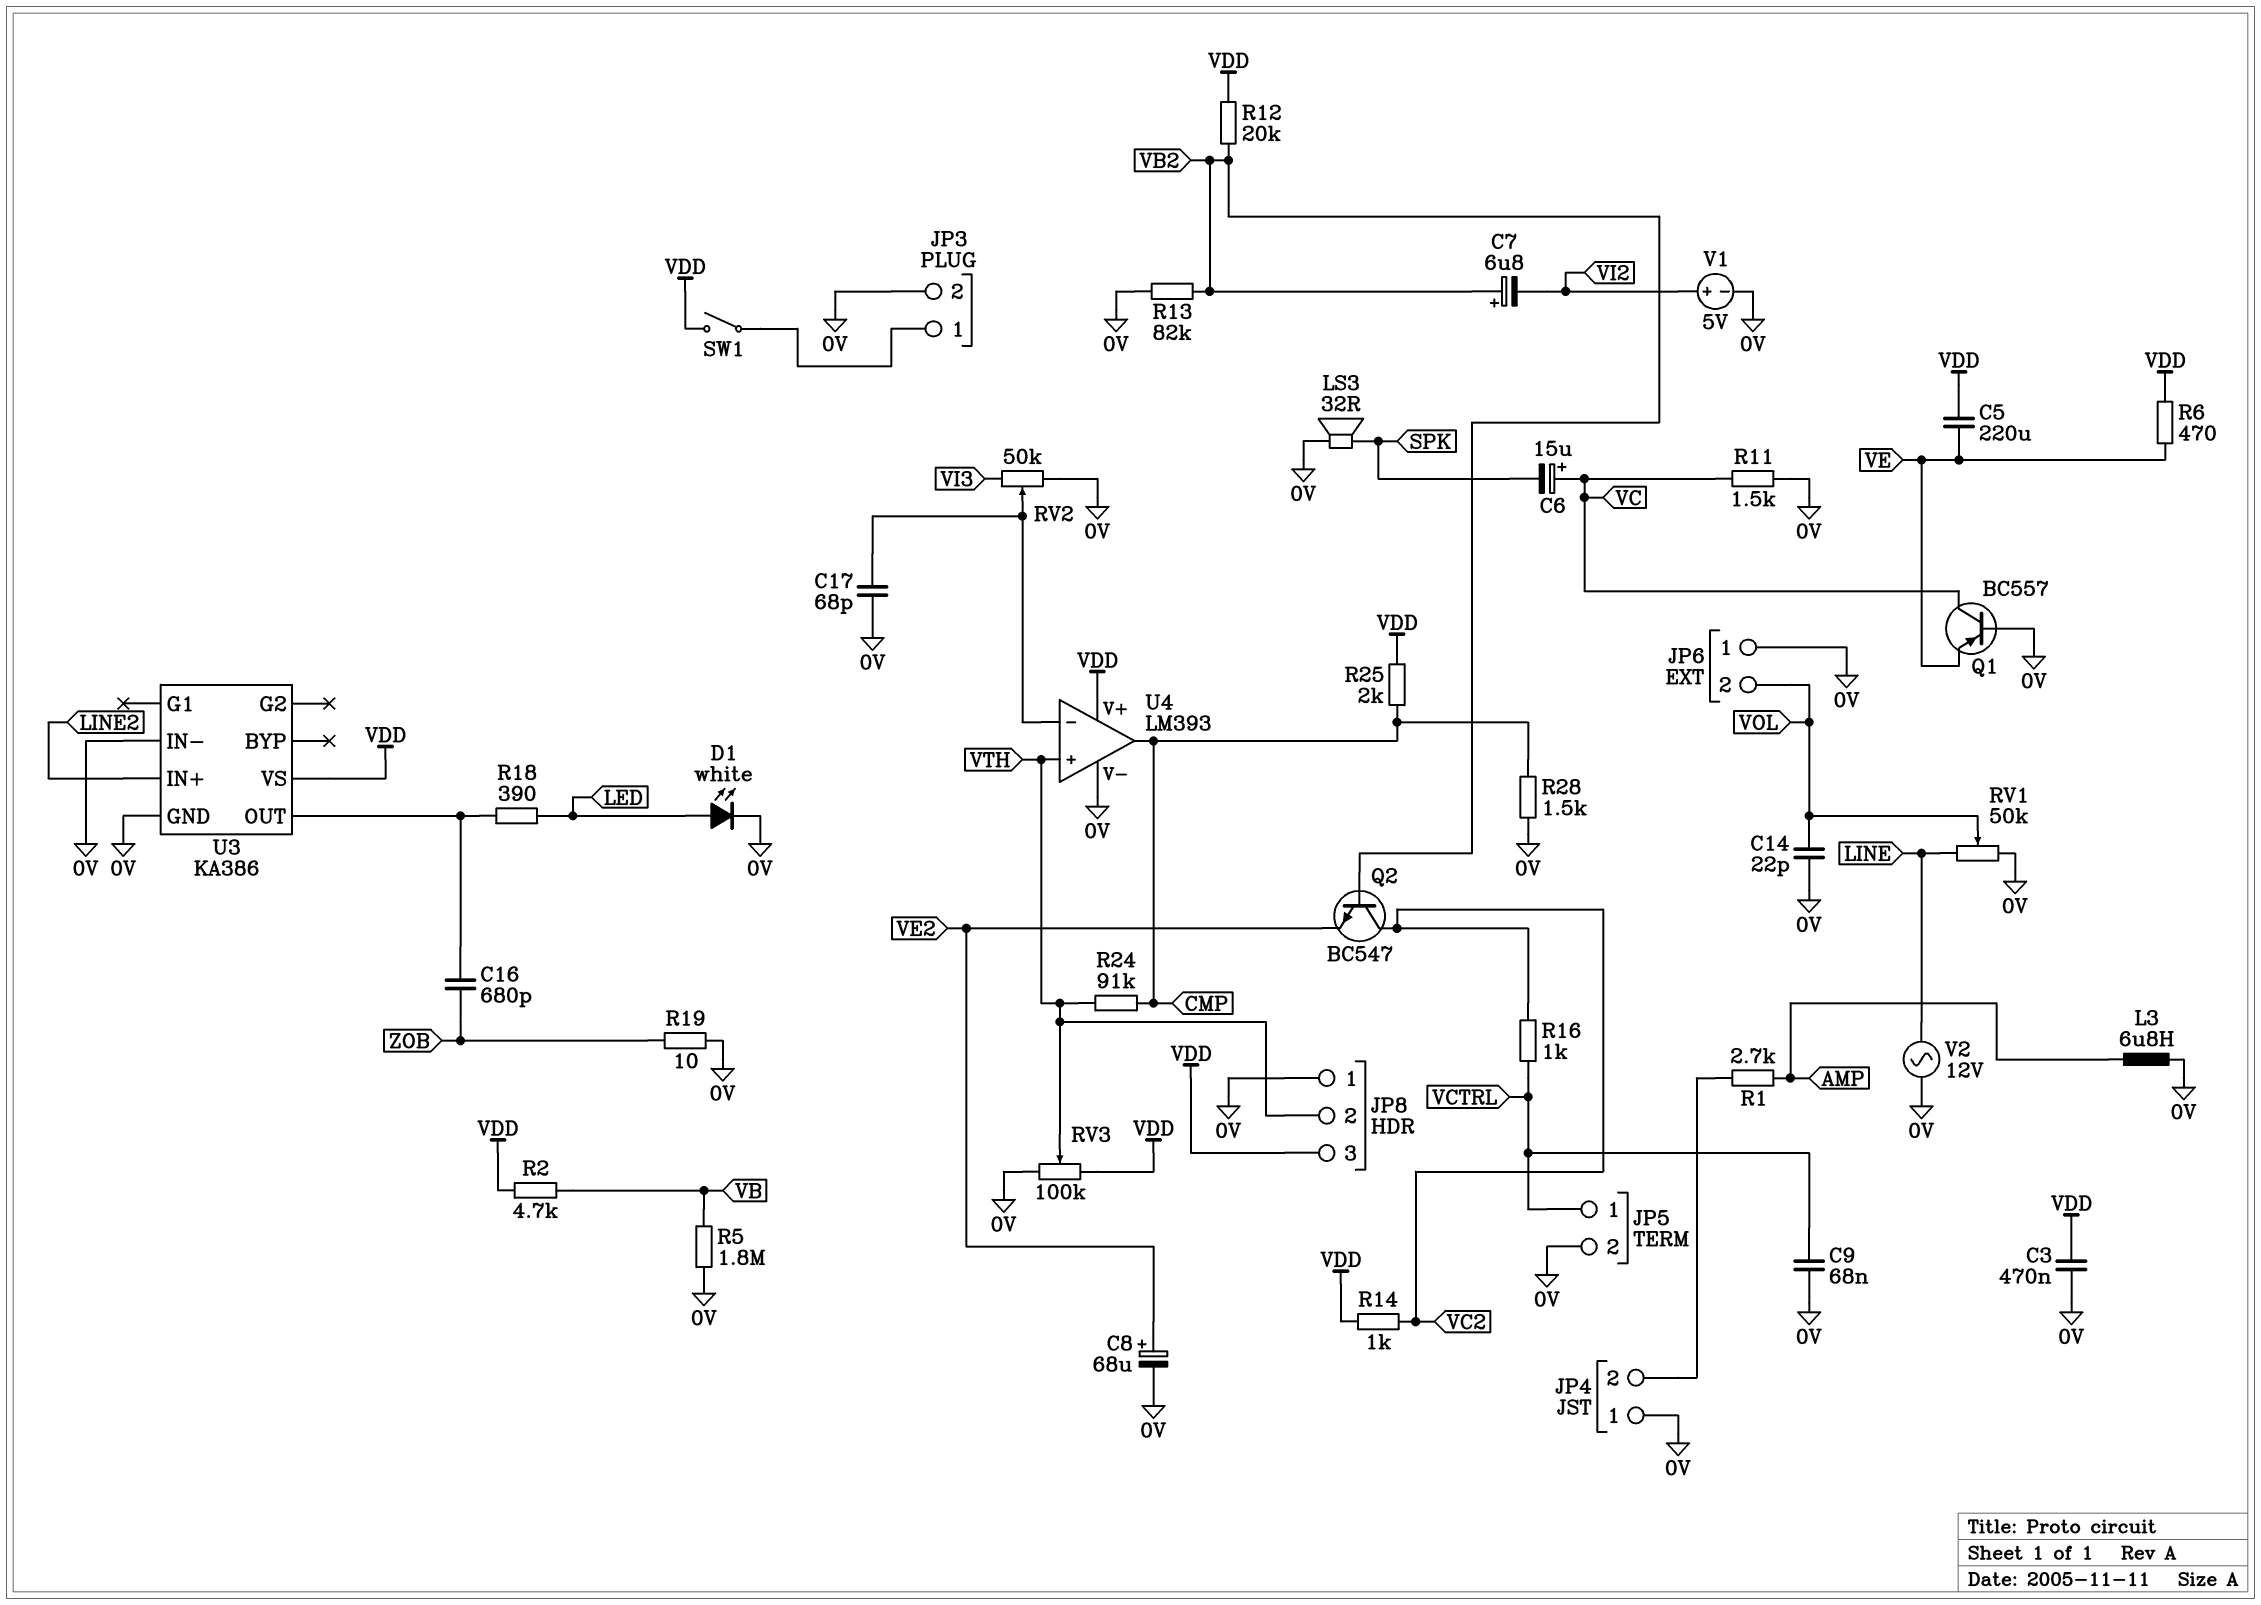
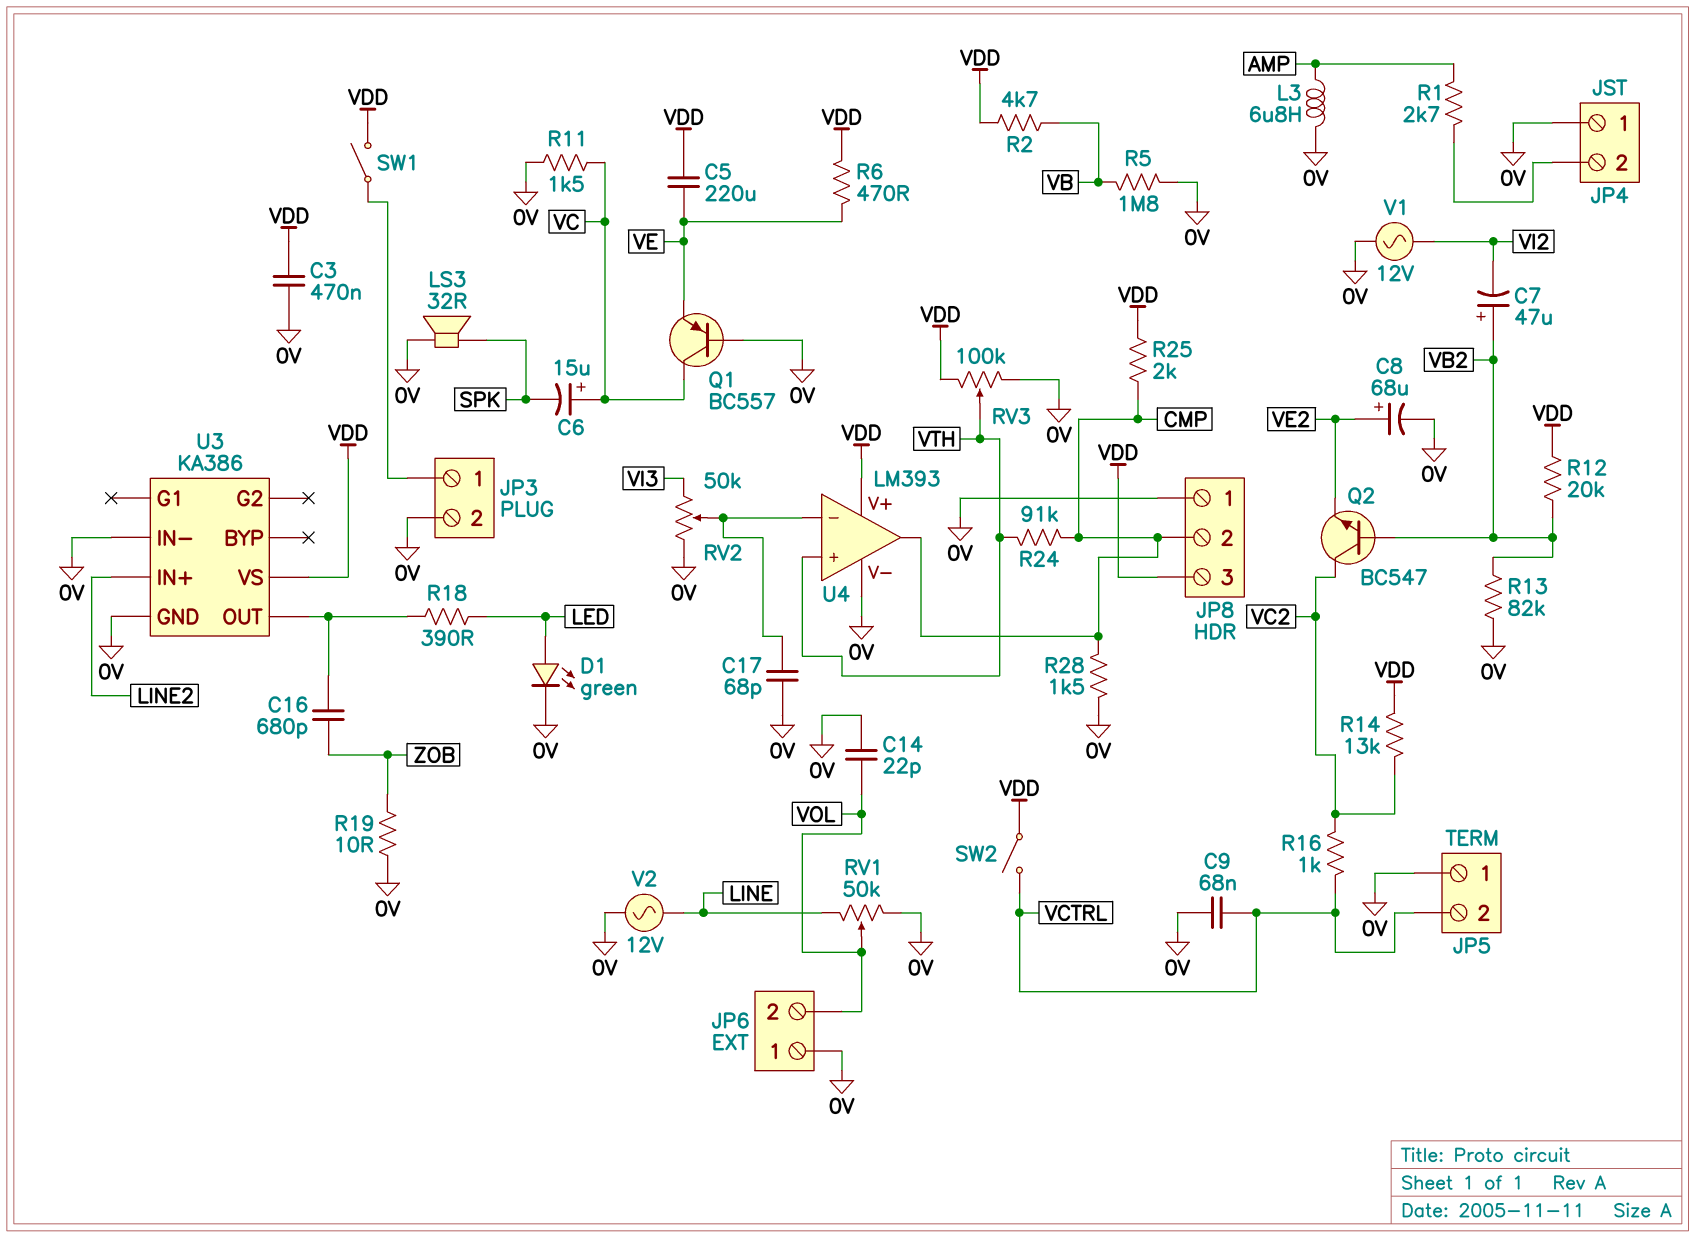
C7: 6.8uF (plus VB2, minus VI2) -> 47uF (plus VB2, minus VI2)
D1: LED white (A LED, K 0V) -> LED green (A LED, K 0V)
JP5 pin 1: VCTRL -> 0V
JP5 pin 2: 0V -> VCTRL
JP8 pin 2: VTH -> CMP
R14: 1k (VC2, VDD) -> 13k (VC2, VDD)
SW2: none -> switch (VCTRL, VDD)
V1: 5V (plus VI2, minus 0V) -> AC 12V (0V, VI2)

